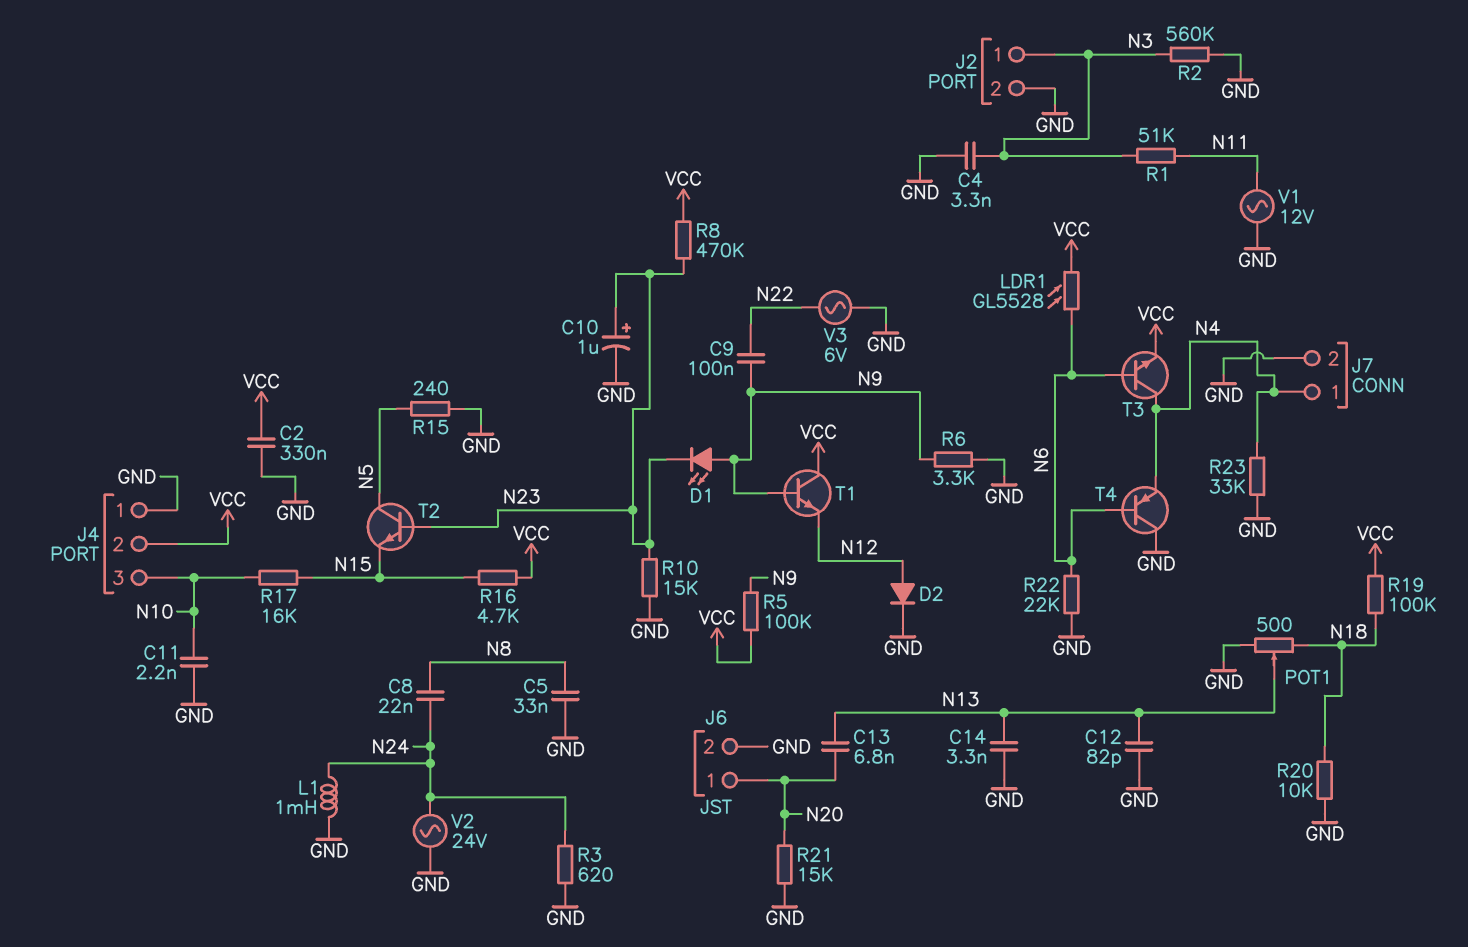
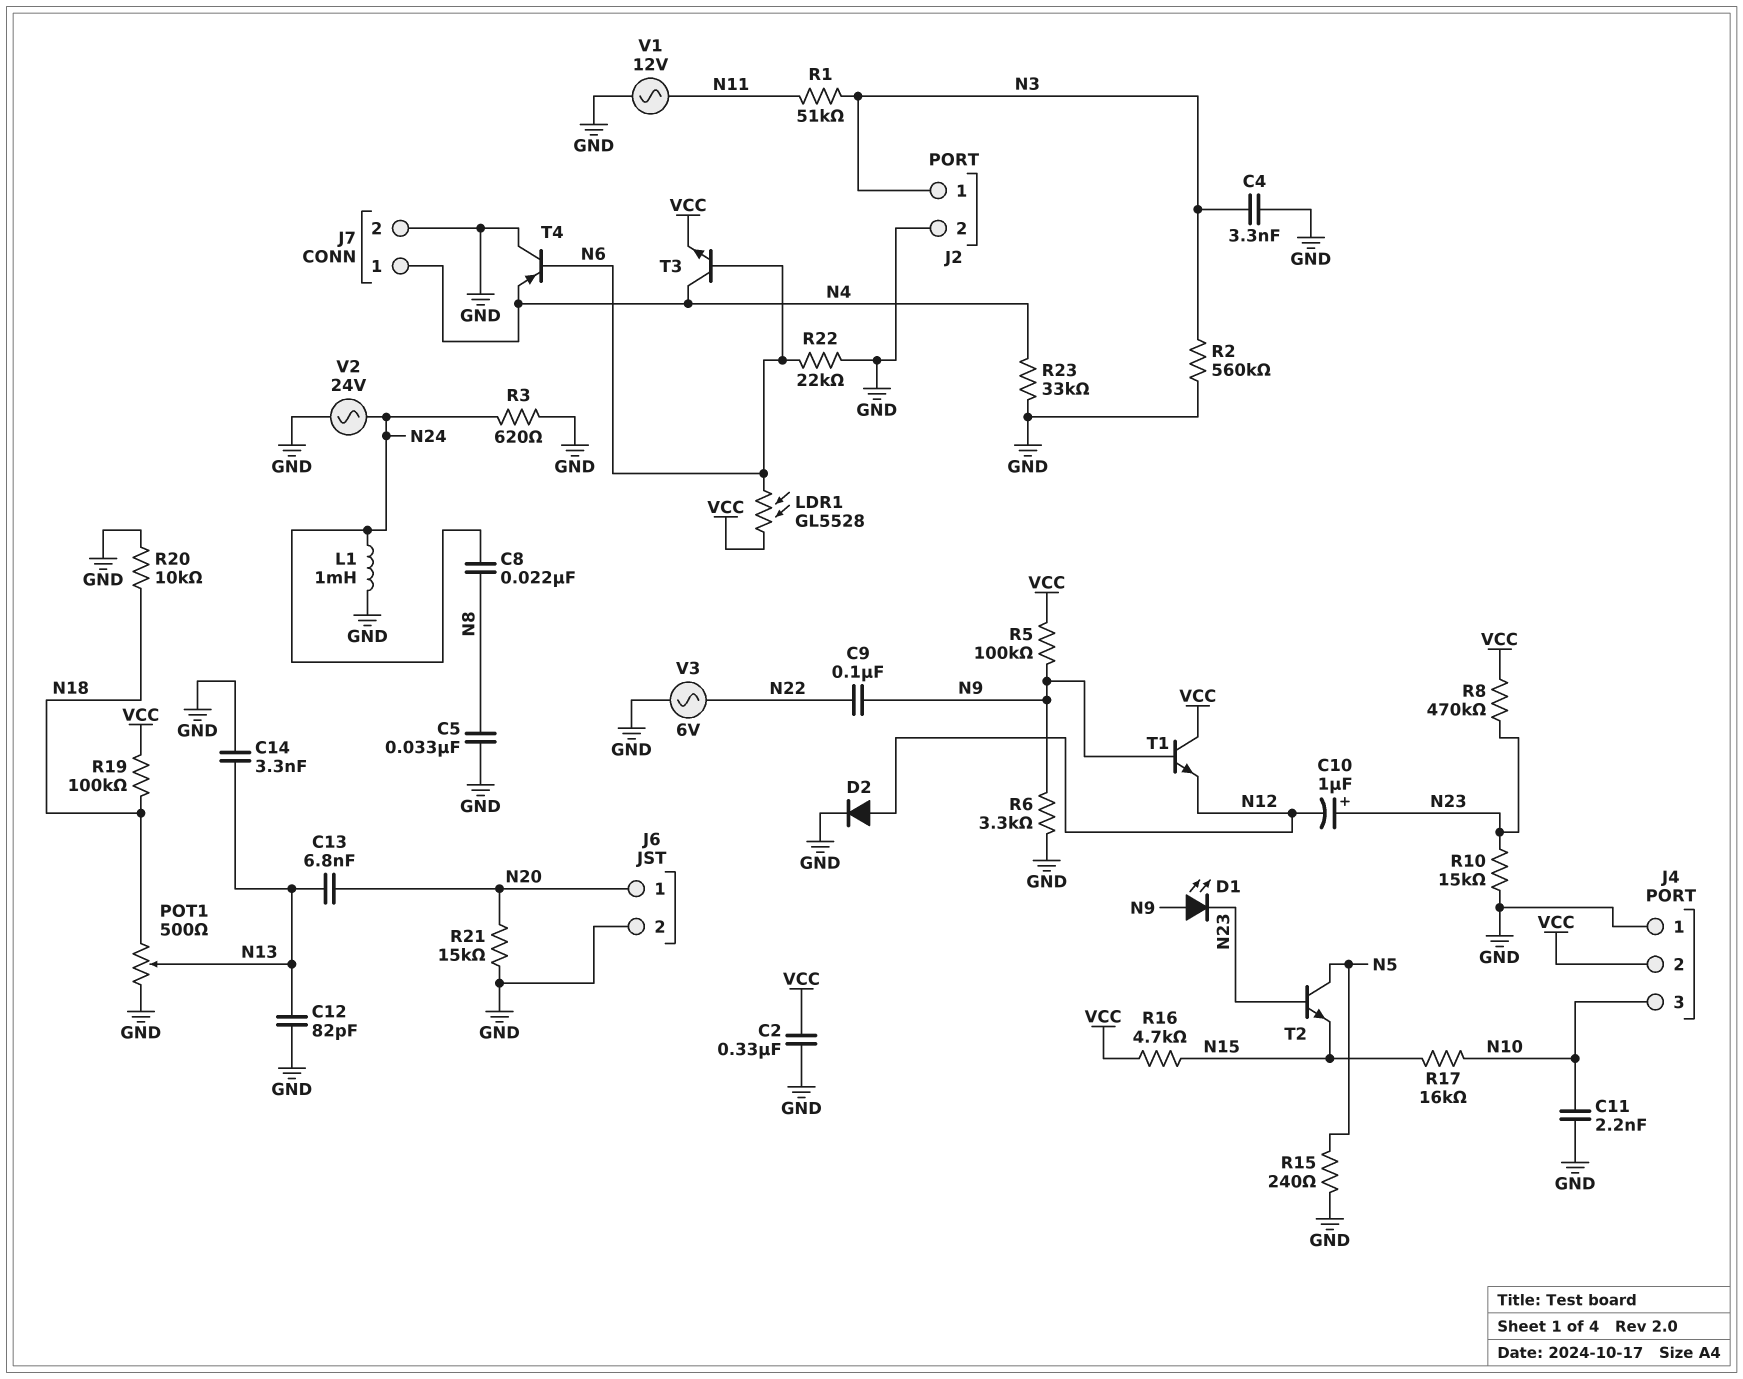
C10: 1uF (plus N23, minus GND) -> 1uF (plus N23, minus N12)

